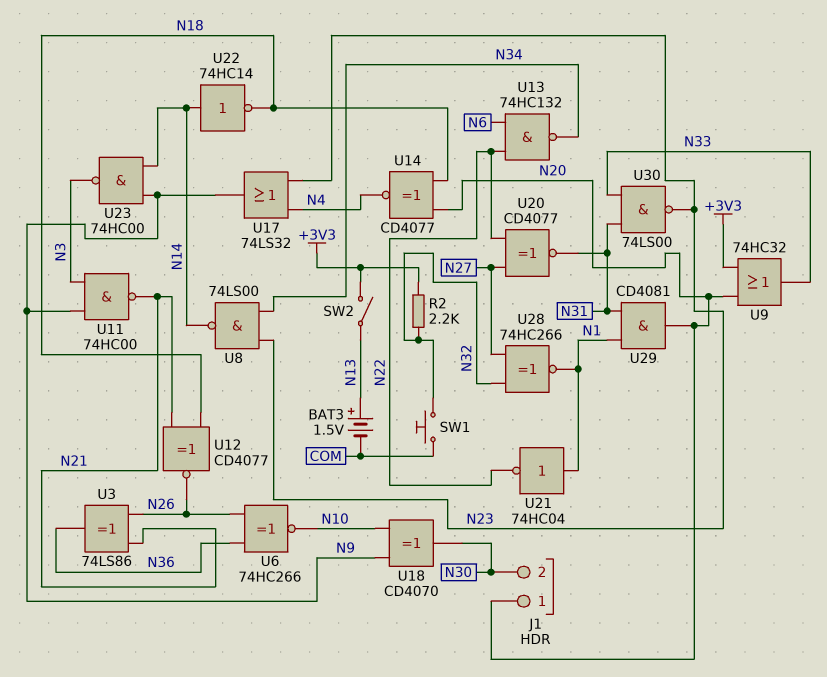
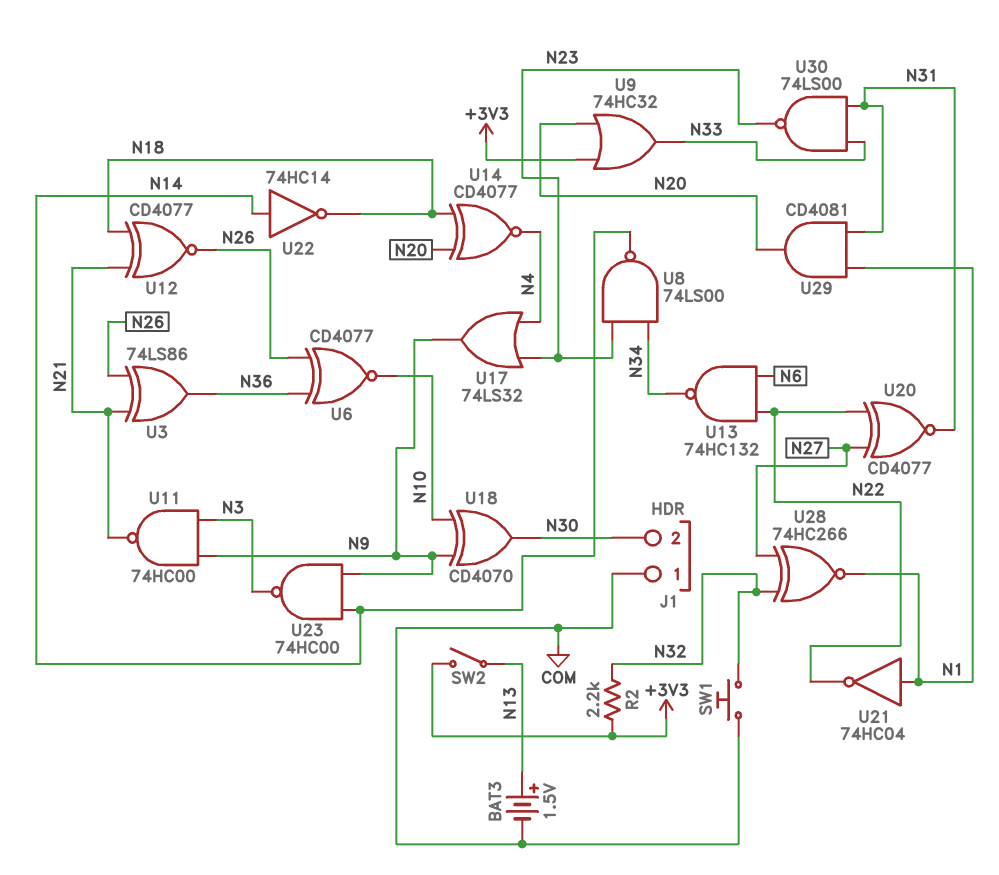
J1 pin 1: N20 -> COM
U6: XNOR 74HC266 (in N26, in N36, out N10) -> XNOR CD4077 (in N26, in N36, out N10)

